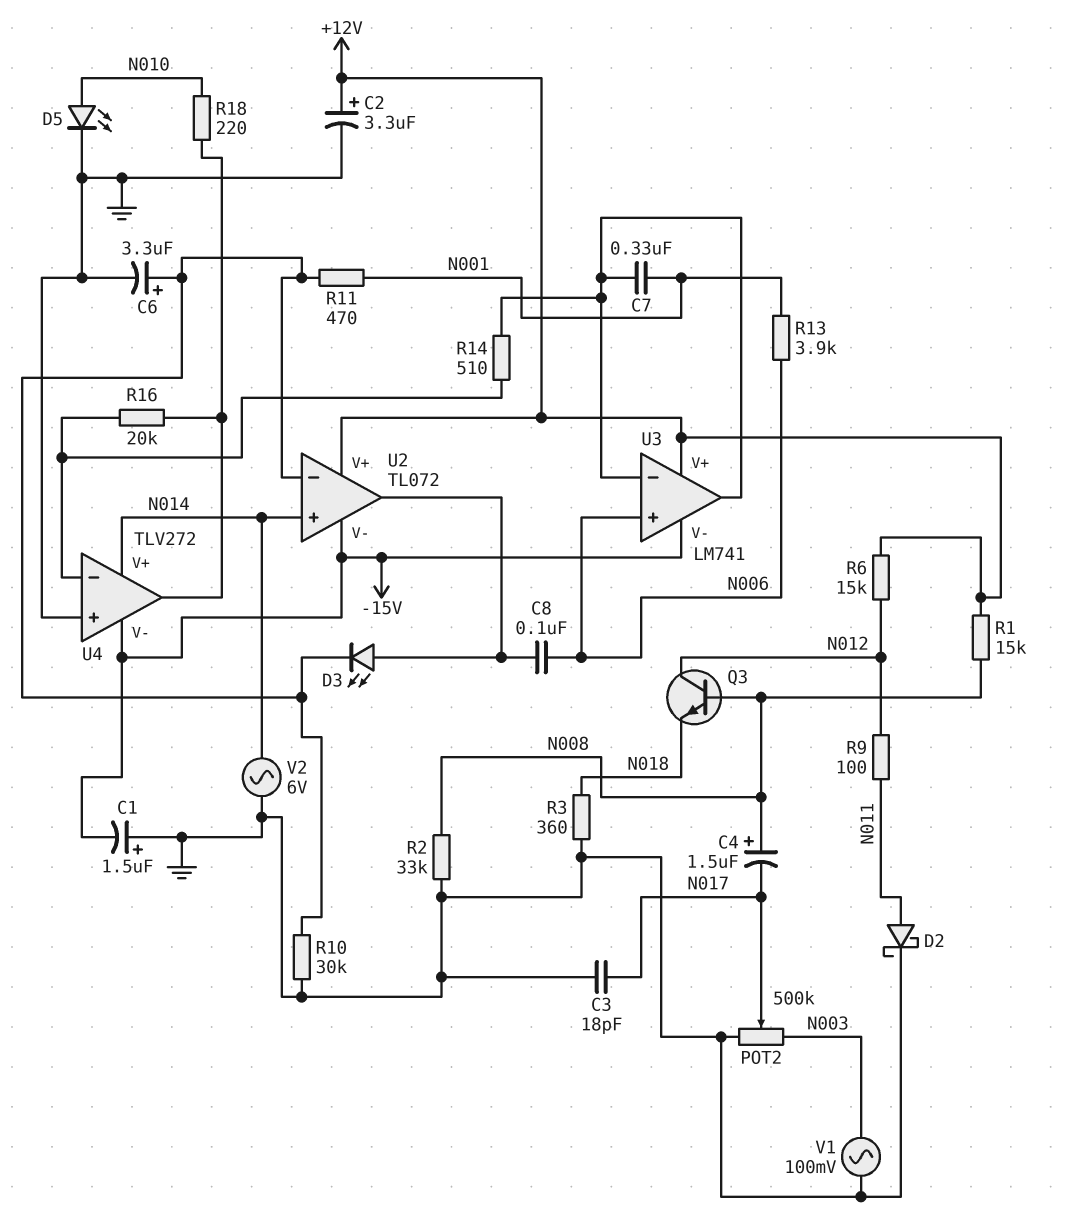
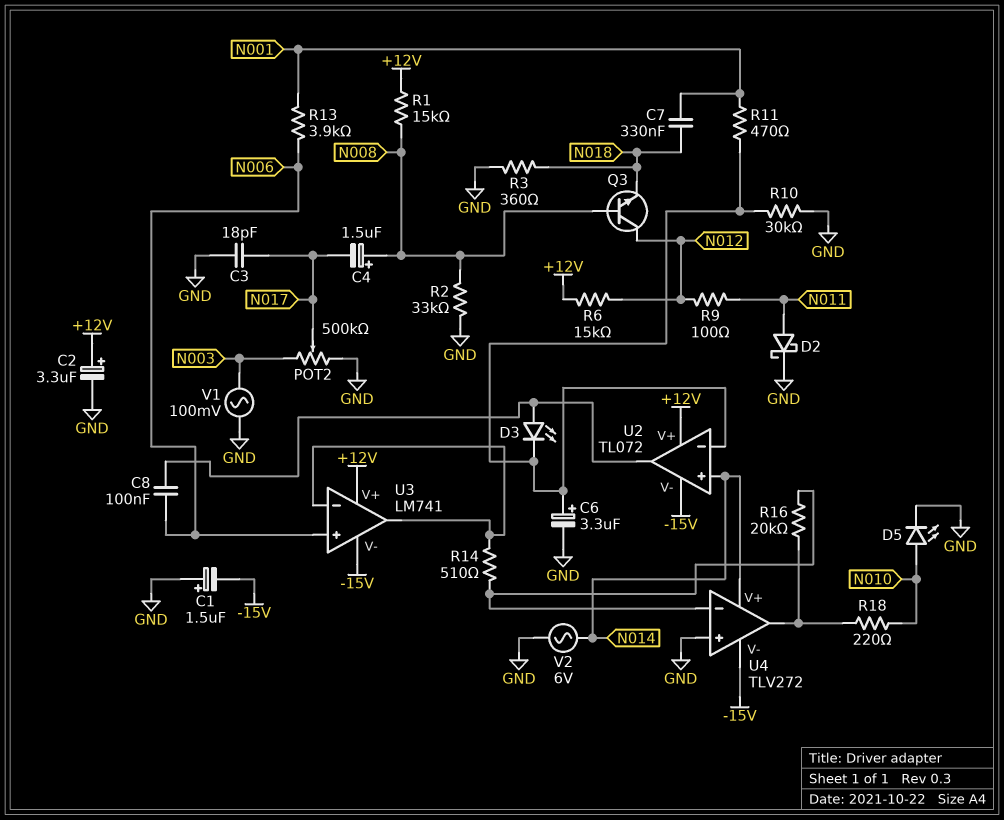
C7: 330nF (N001, U3/in-) -> 330nF (N001, N018)

